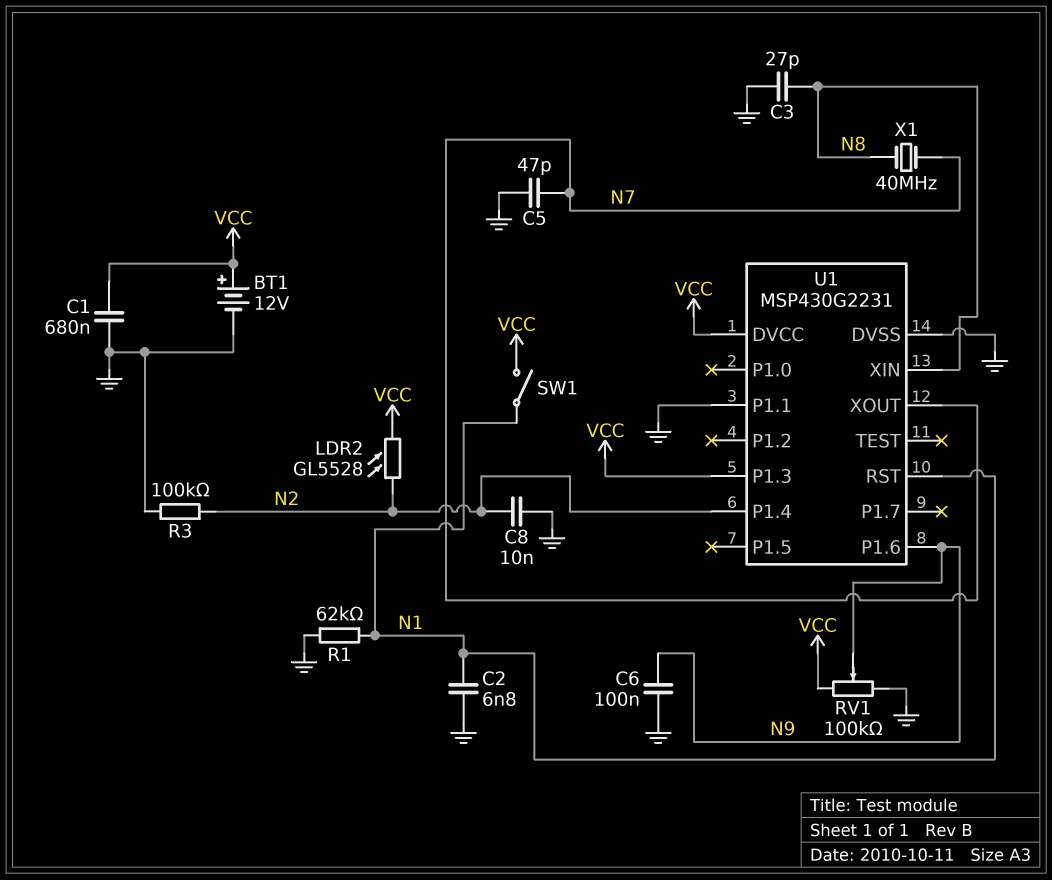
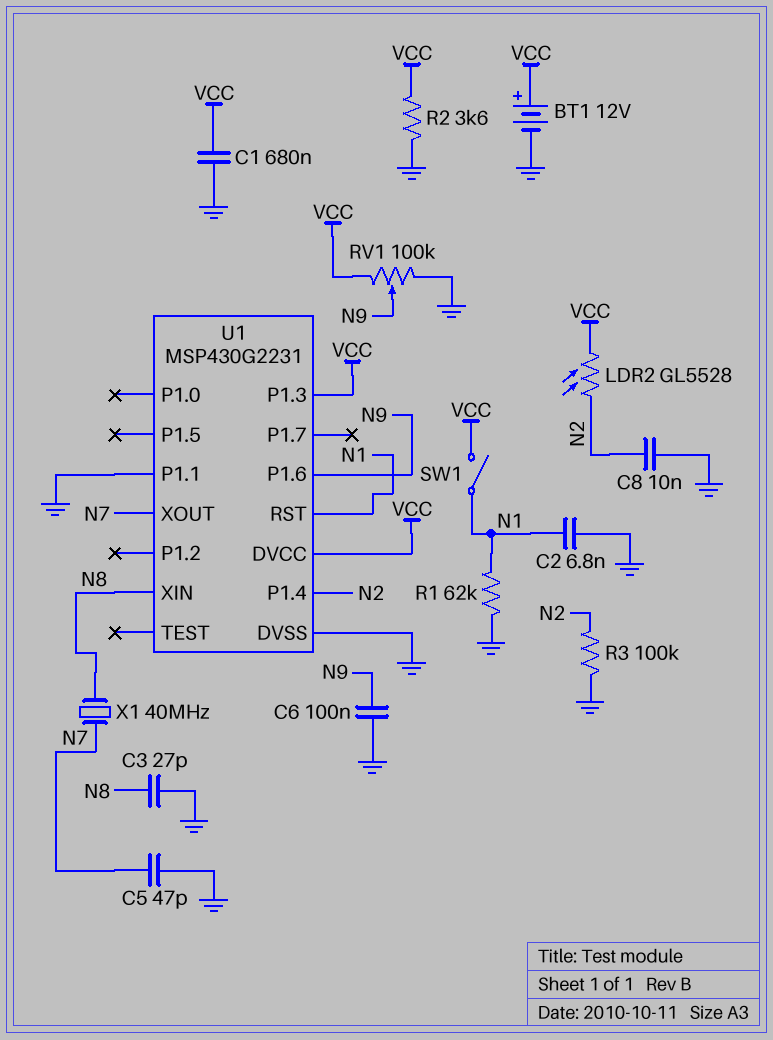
R2: none -> 3.6k (GND, VCC)

